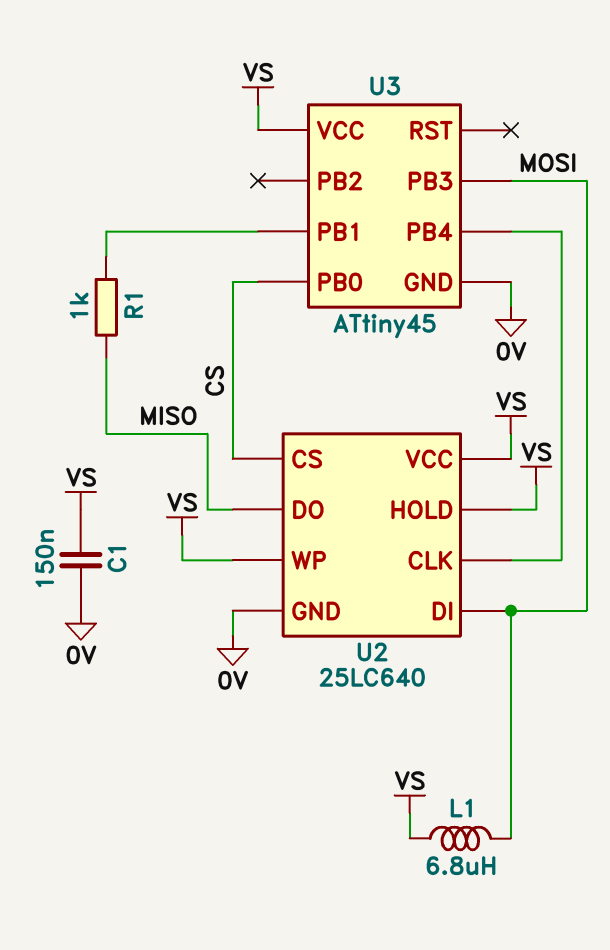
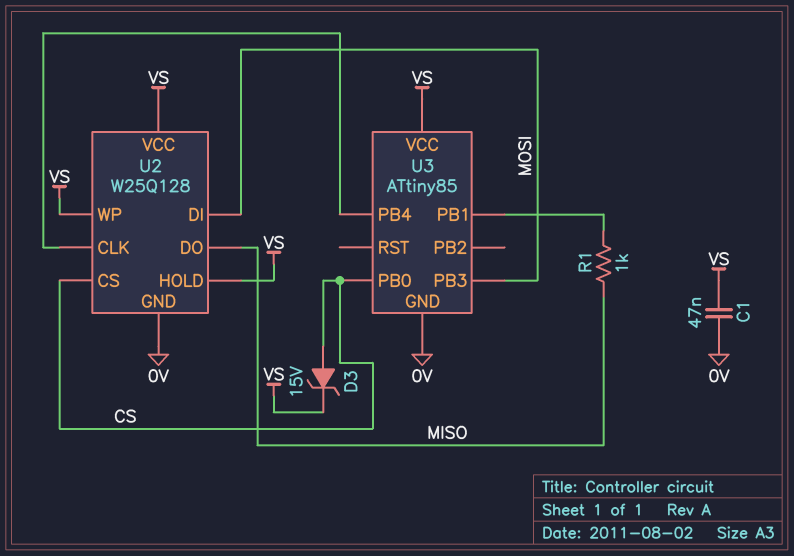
C1: 150nF (0V, VS) -> 47nF (0V, VS)
D3: none -> zener 15V (A CS, K VS)
L1: 6.8uH (MOSI, VS) -> none
U2: 25LC640 -> W25Q128
U3: ATtiny45 -> ATtiny85

